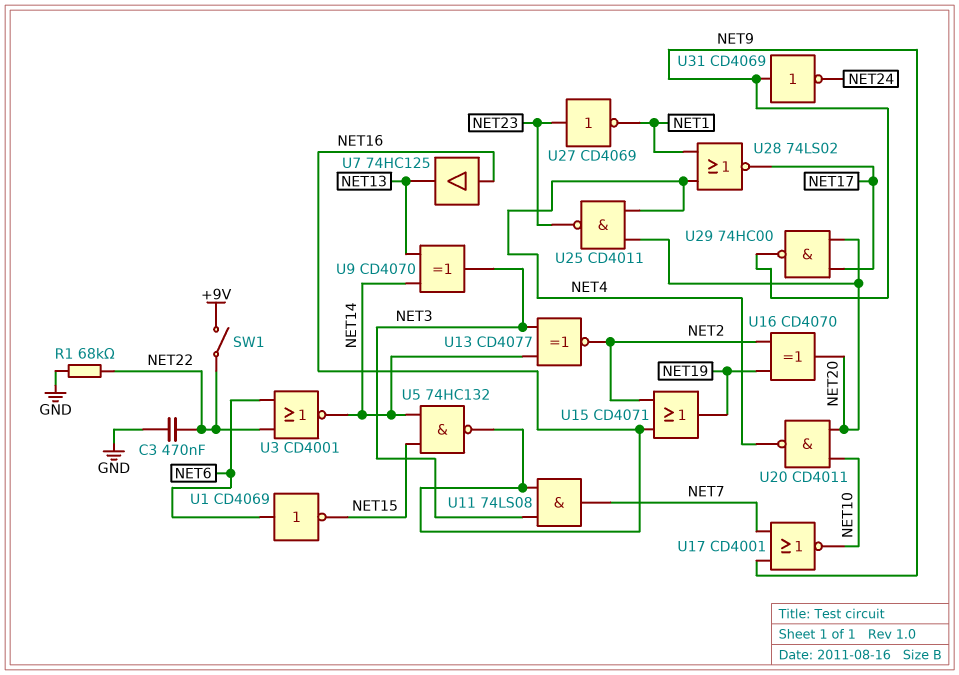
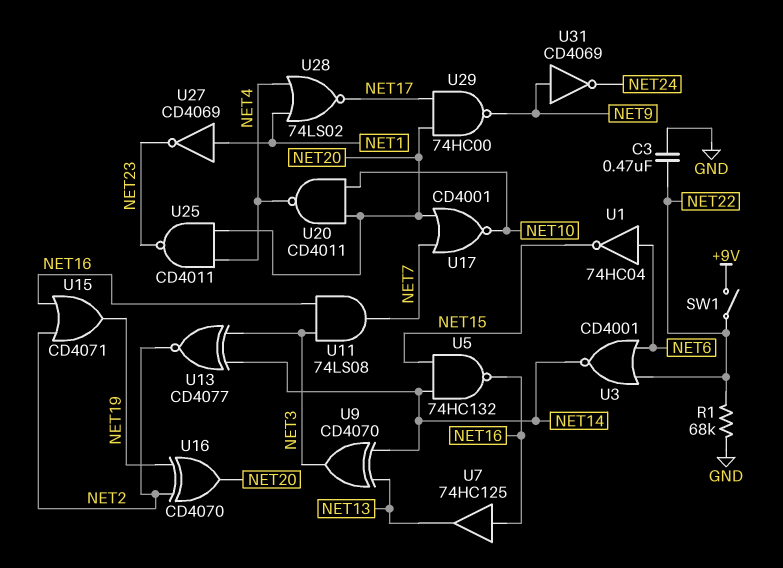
U1: NOT CD4069 (in NET6, out NET15) -> NOT 74HC04 (in NET6, out NET15)
U17: NOR CD4001 (in NET7, in NET9, out NET10) -> NOR CD4001 (in NET7, in NET20, out NET10)
U27: NOT CD4069 (in NET23, out NET1) -> NOT CD4069 (in NET1, out NET23)

